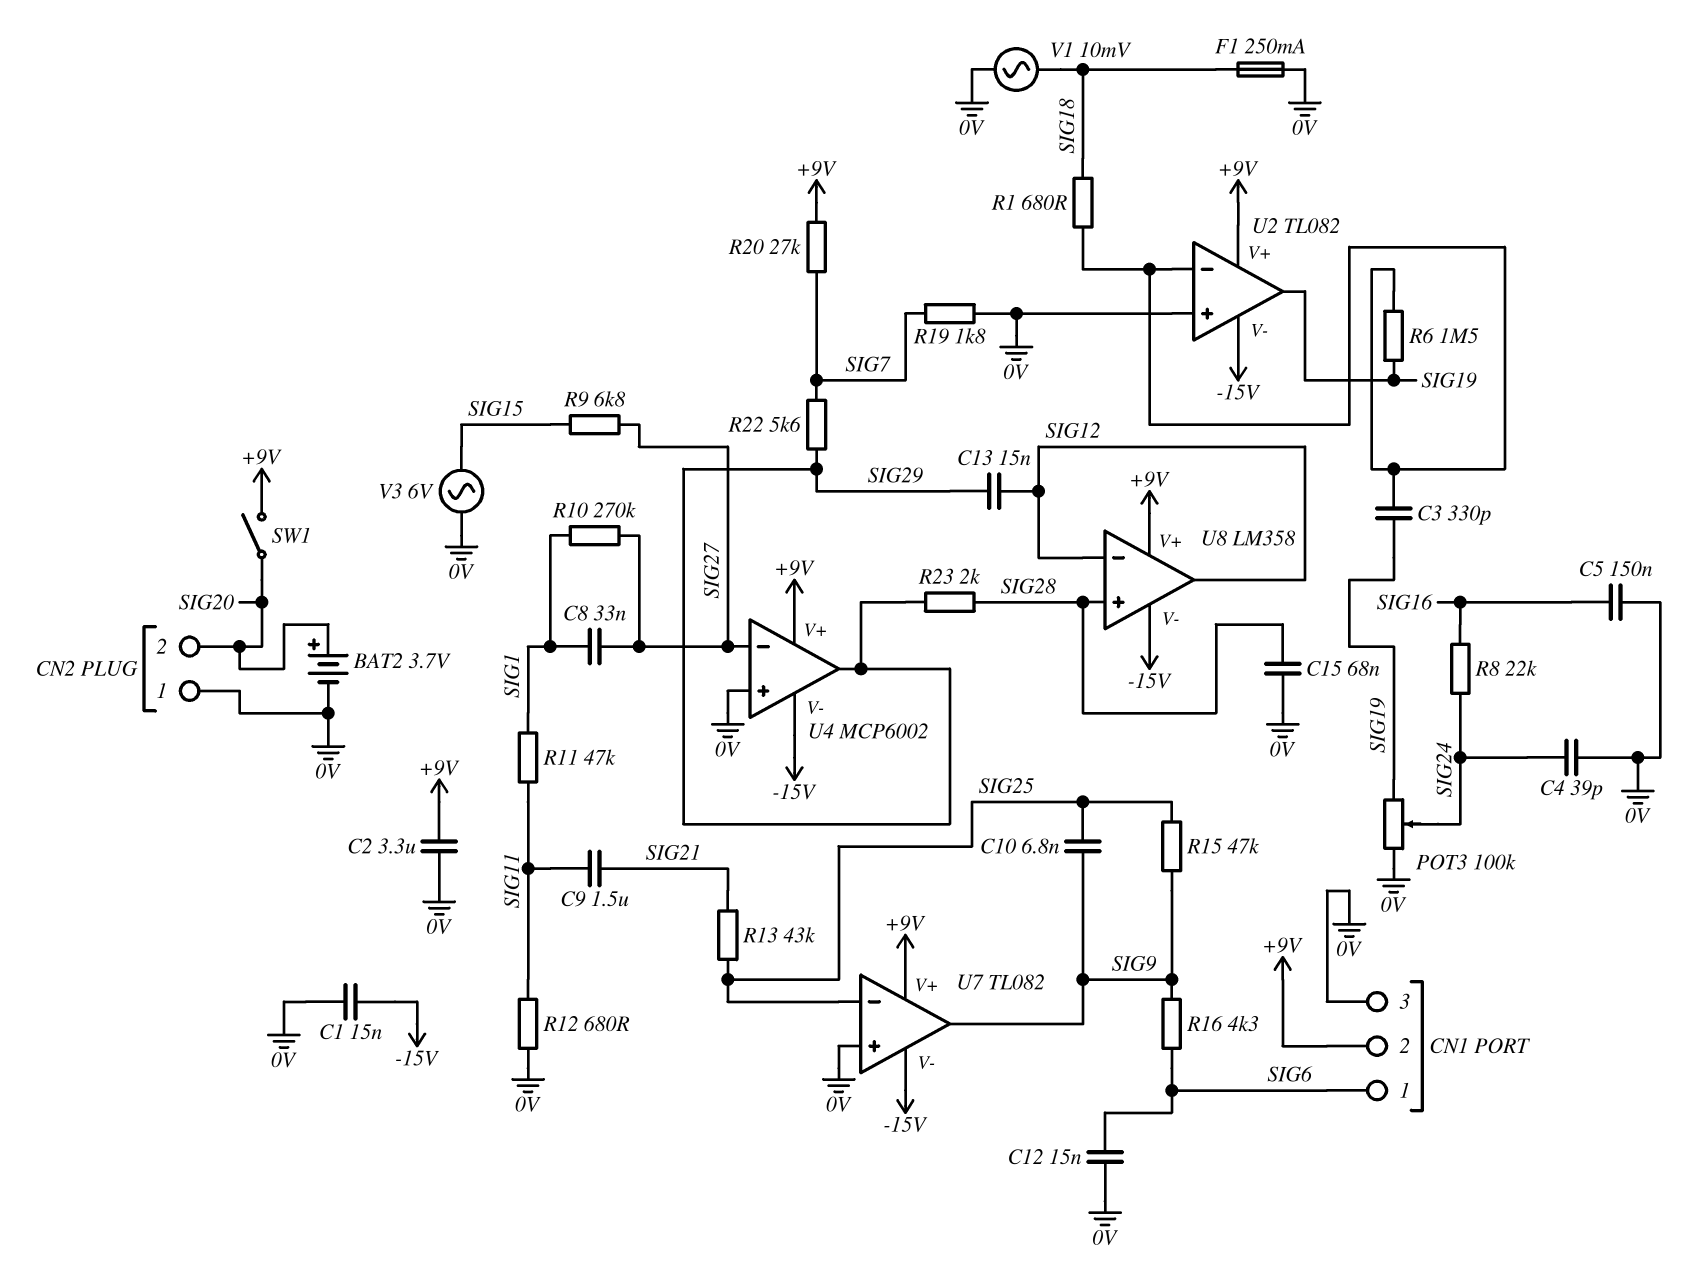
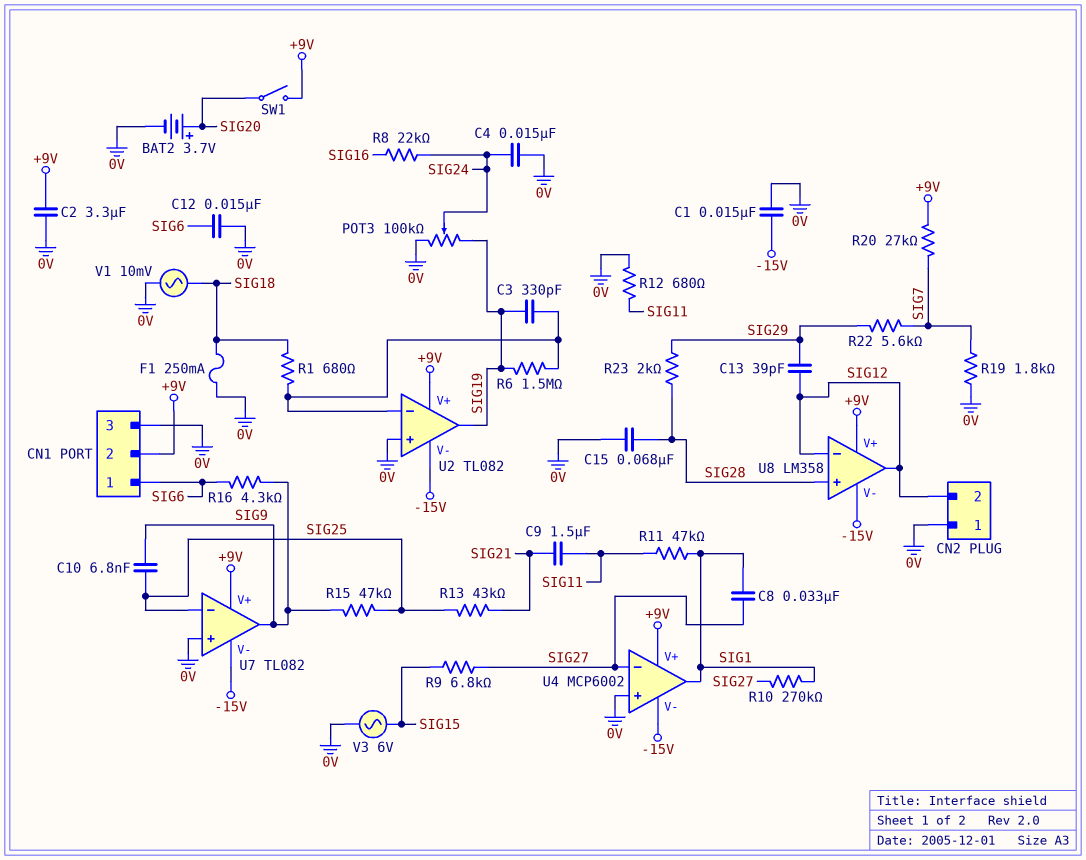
C4: 39pF (0V, SIG24) -> 15nF (0V, SIG24)
C5: 150nF (0V, SIG16) -> none
C13: 15nF (SIG12, SIG29) -> 39pF (SIG12, SIG29)
CN2 pin 2: SIG20 -> SIG12
U4 pin out: SIG29 -> SIG1

